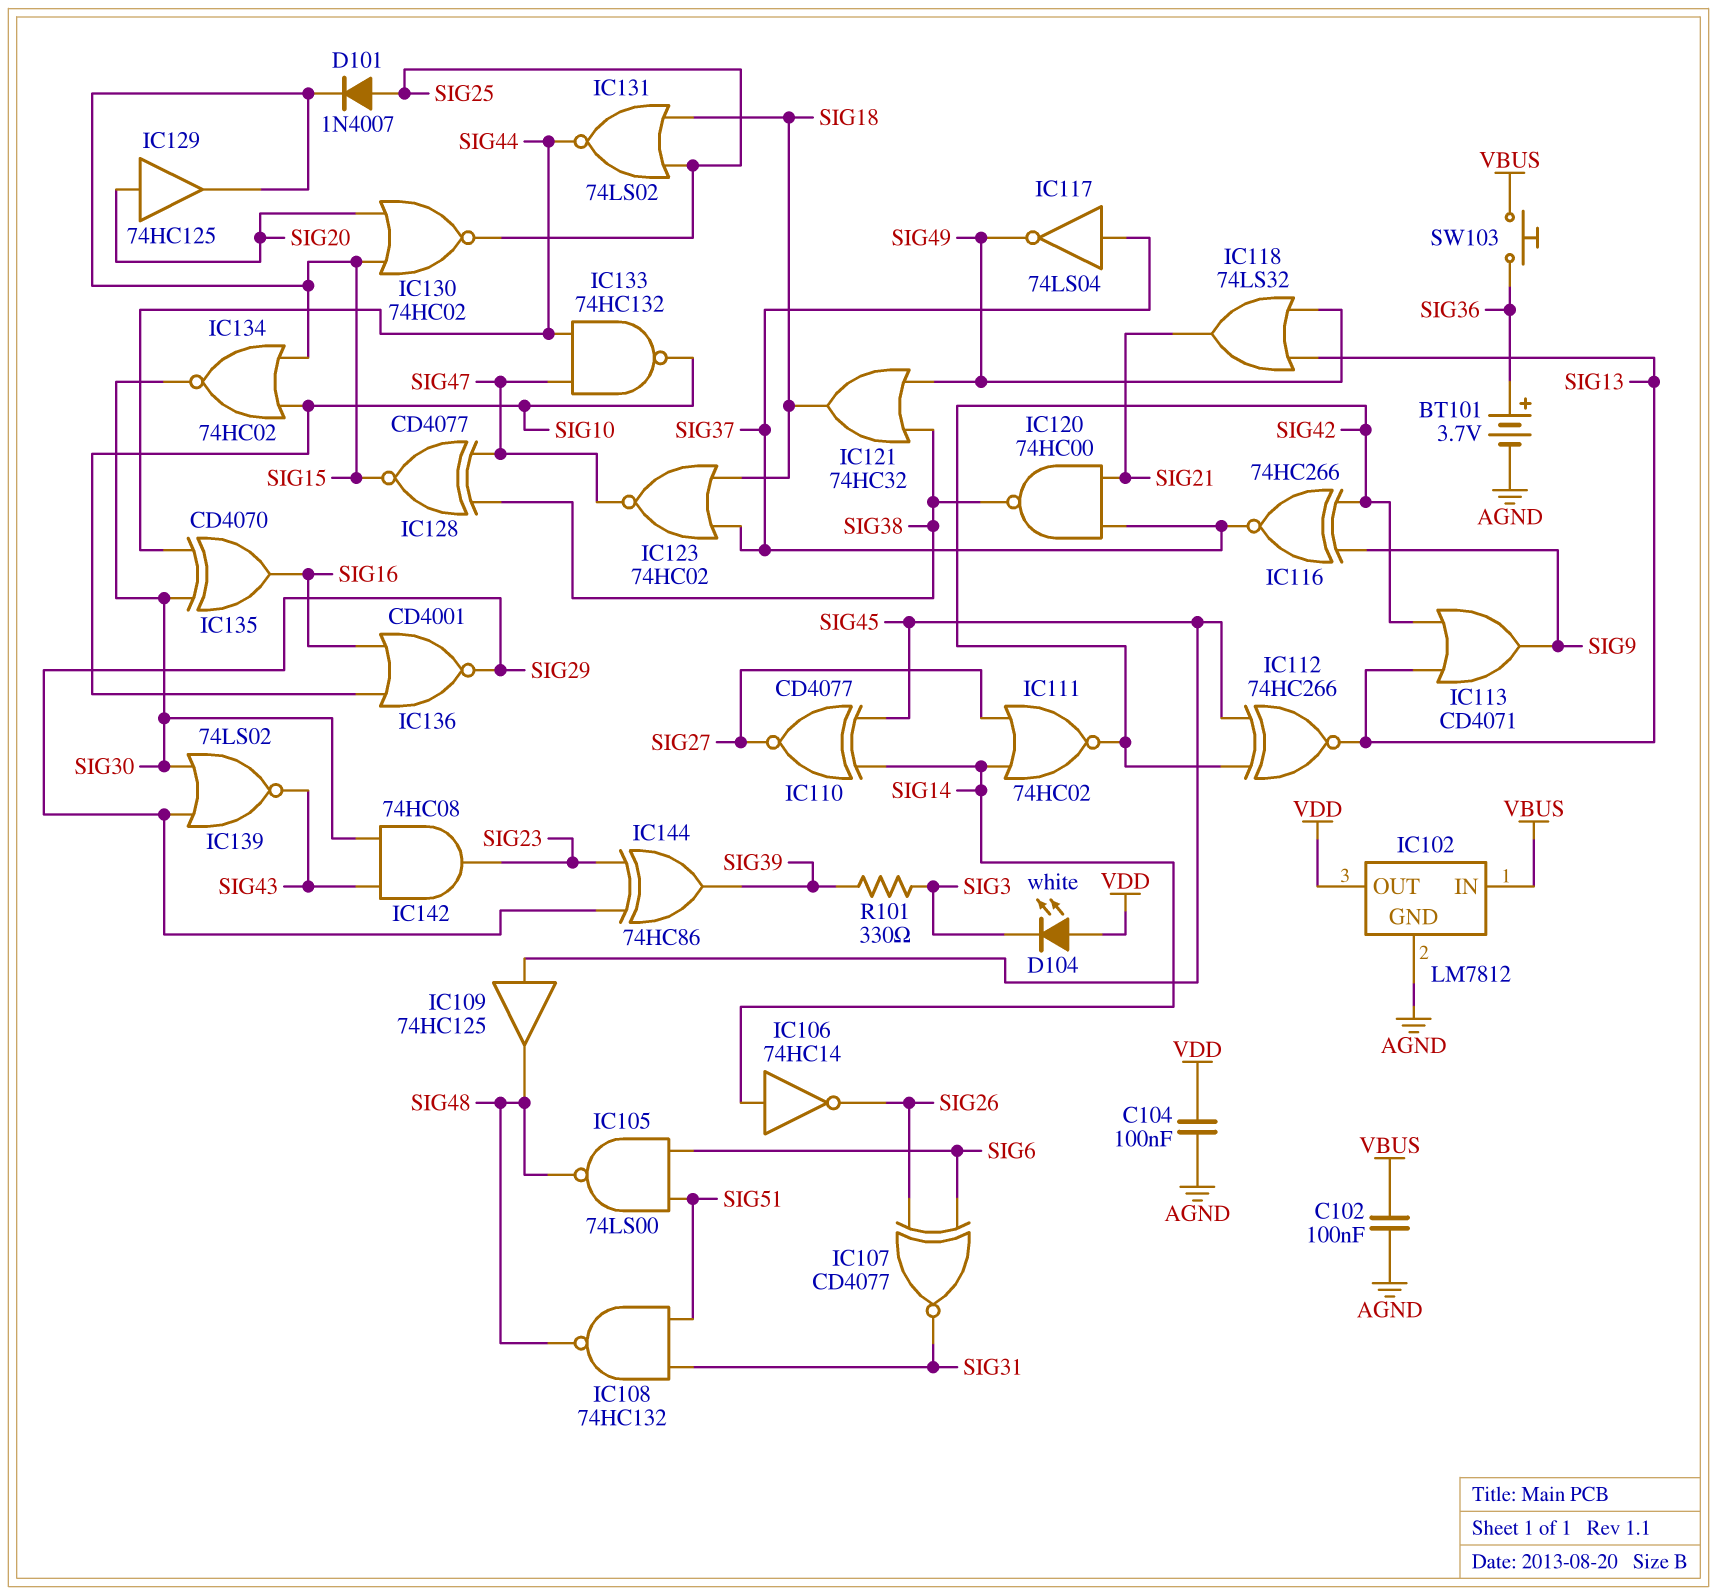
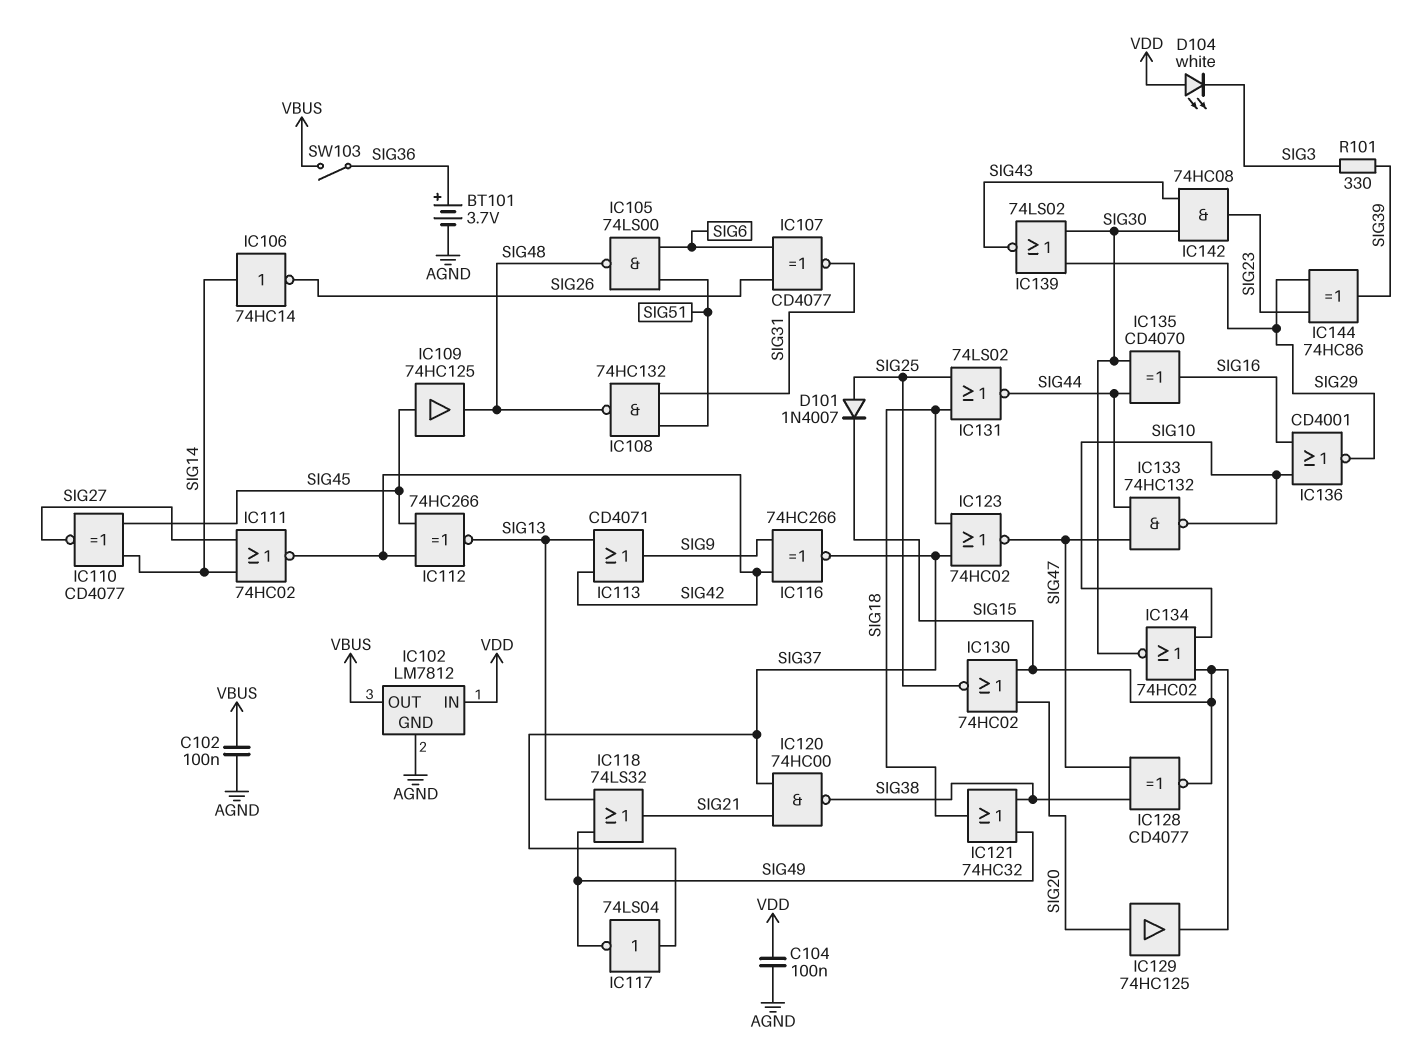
IC102 pin IN: VBUS -> VDD
IC102 pin OUT: VDD -> VBUS
SW103: button (SIG36, VBUS) -> switch (SIG36, VBUS)

